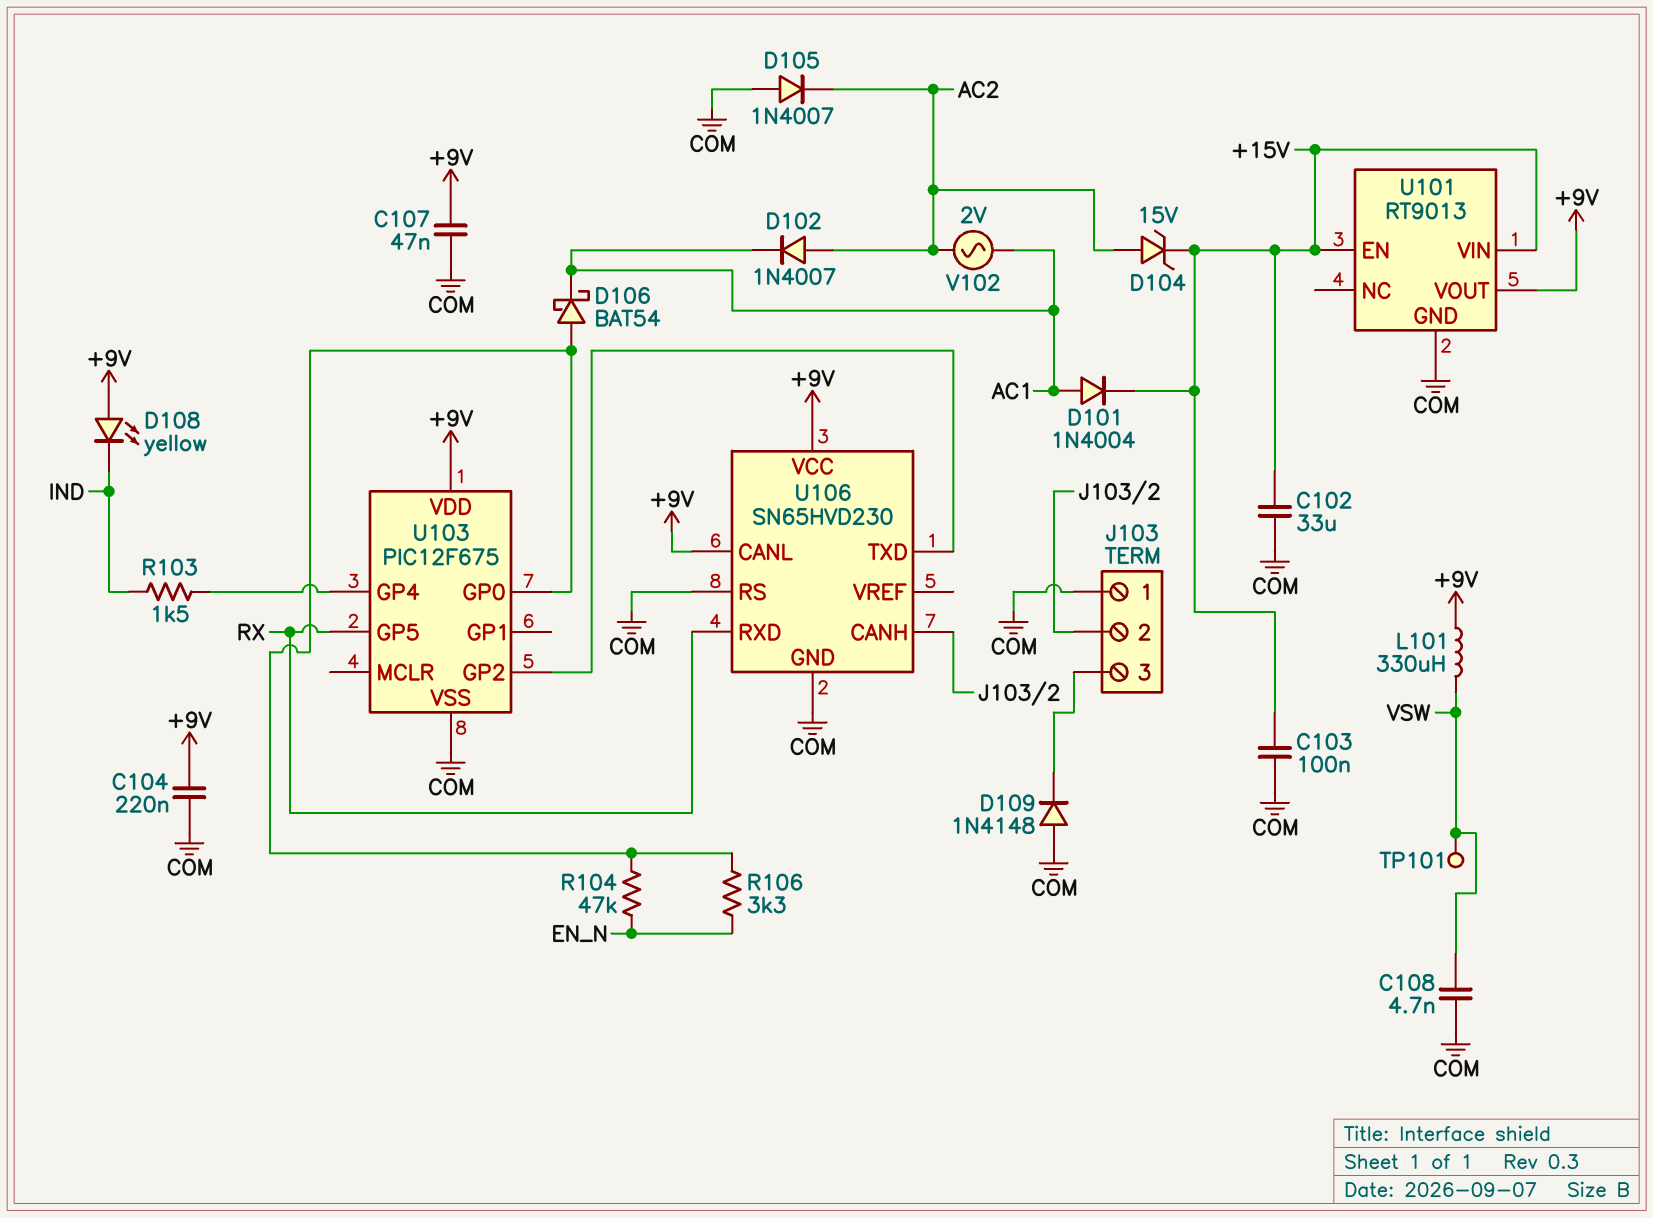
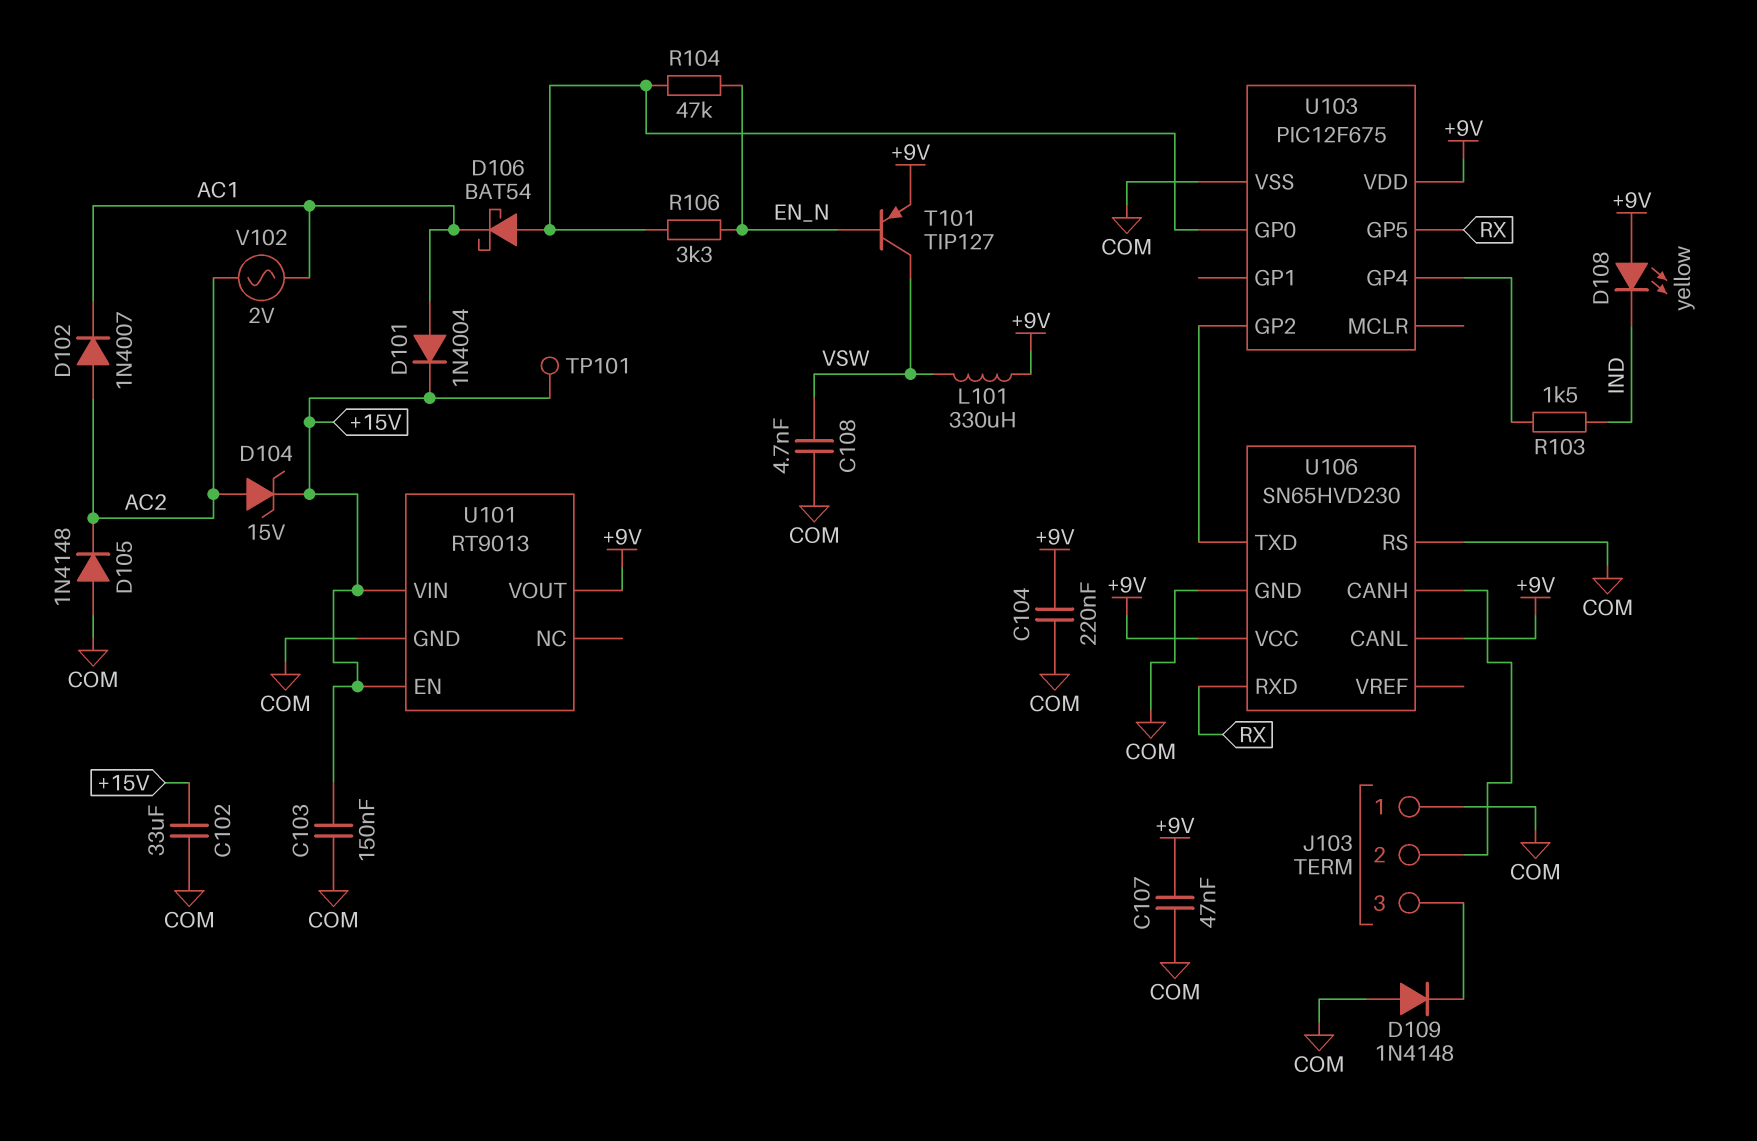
C103: 100nF (+15V, COM) -> 150nF (+15V, COM)
D105: diode 1N4007 (A COM, K AC2) -> diode 1N4148 (A COM, K AC2)
T101: none -> PNP TIP127 (B EN_N, C VSW, E +9V)
TP101: test point (VSW) -> test point (+15V)

